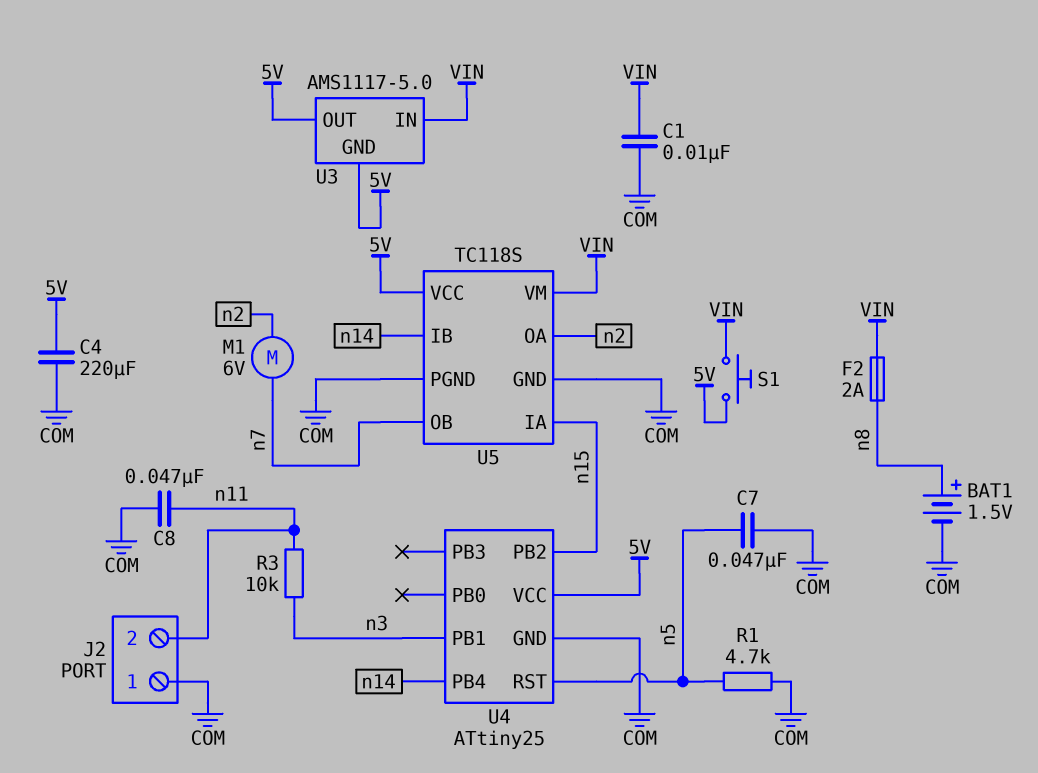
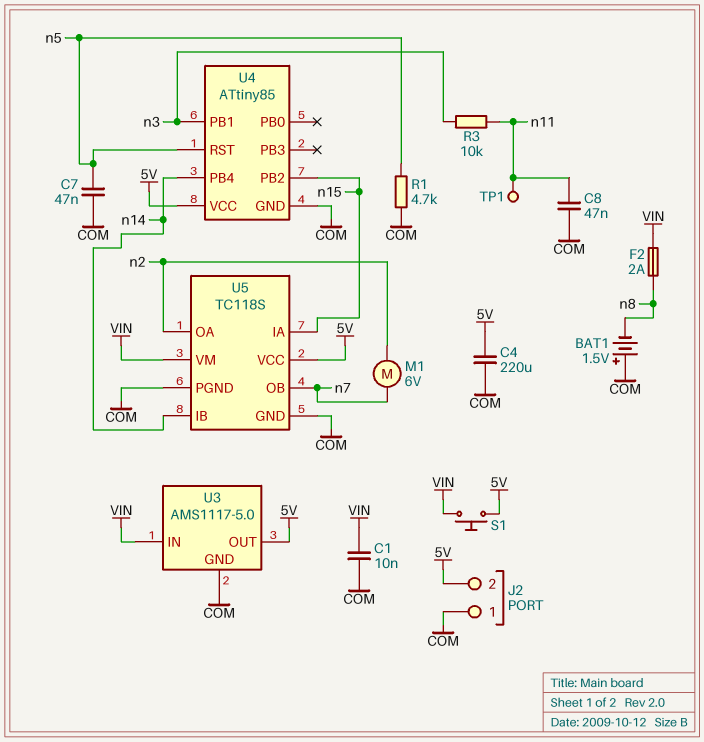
BAT1: 1.5V (plus n8, minus COM) -> 1.5V (plus COM, minus n8)
J2 pin 2: n11 -> 5V
TP1: none -> test point (n11)
U3 pin GND: 5V -> COM
U4: ATtiny25 -> ATtiny85

